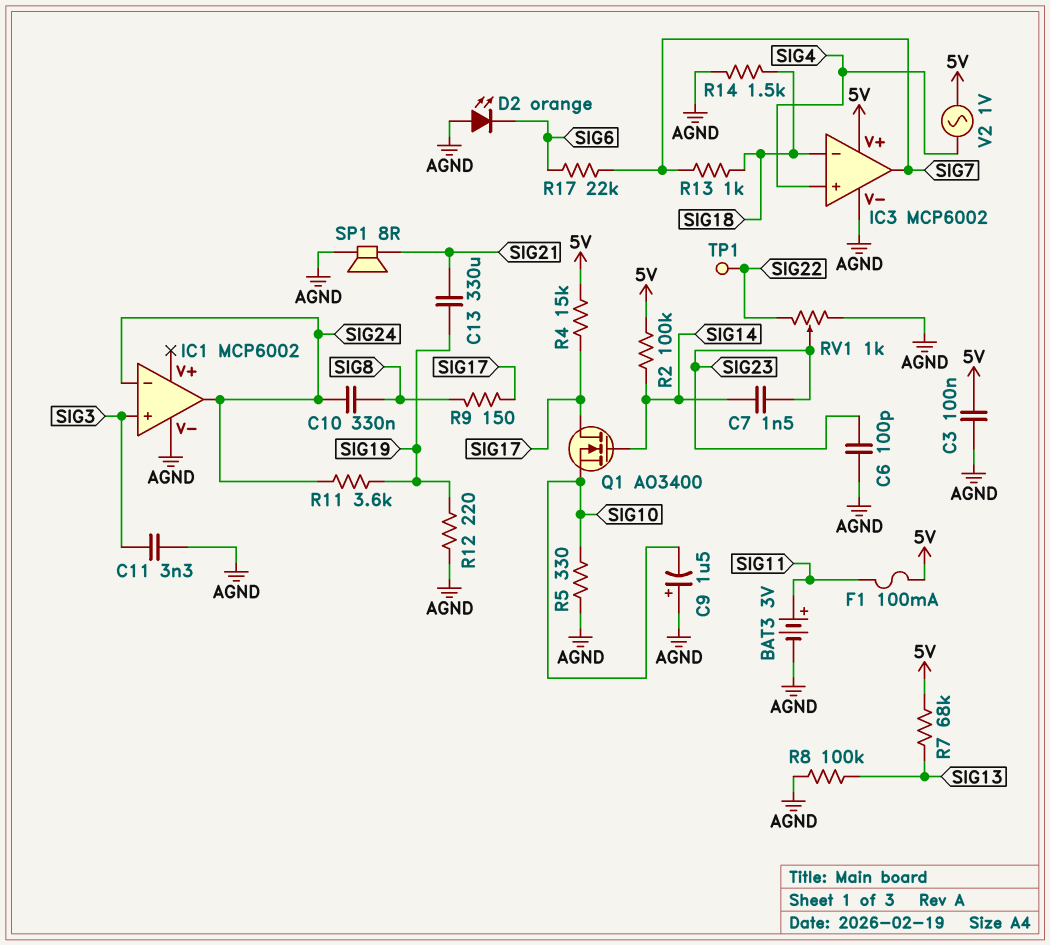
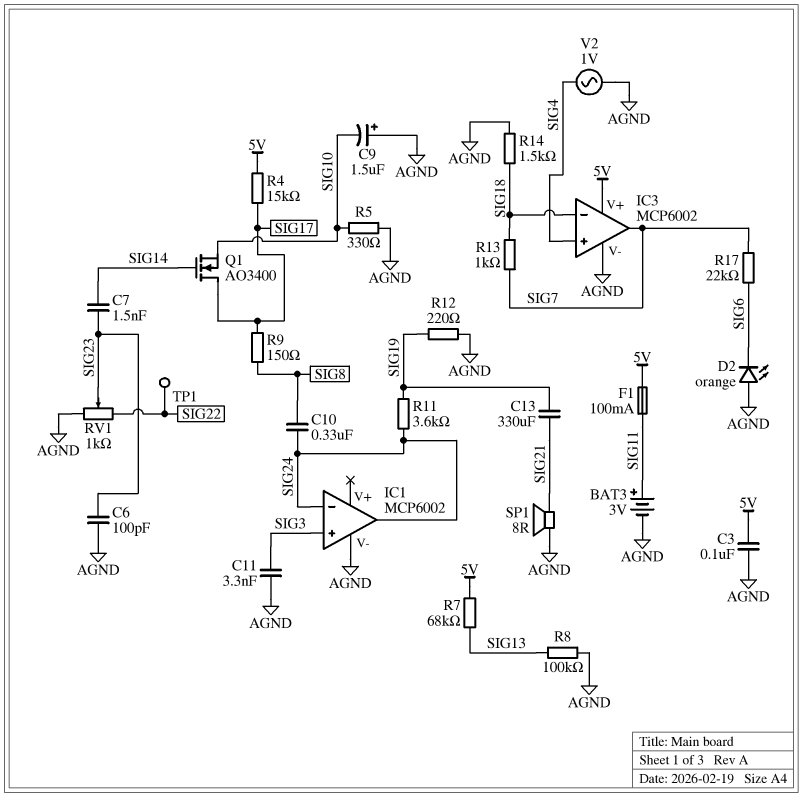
R2: 100k (5V, SIG14) -> none
V2: AC 1V (5V, SIG4) -> AC 1V (AGND, SIG4)

